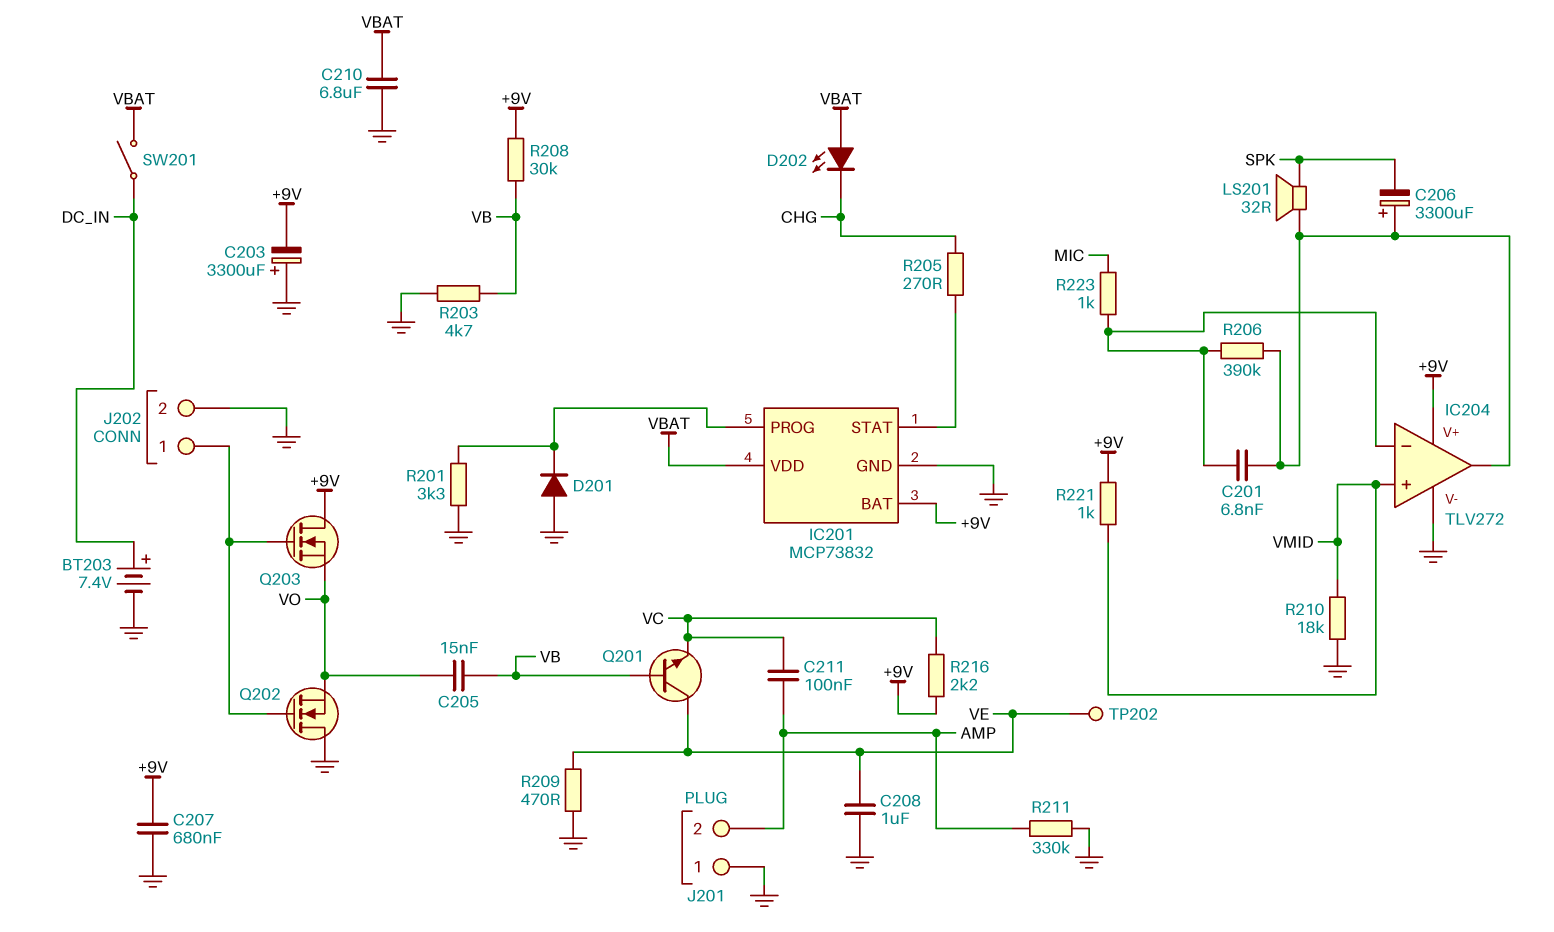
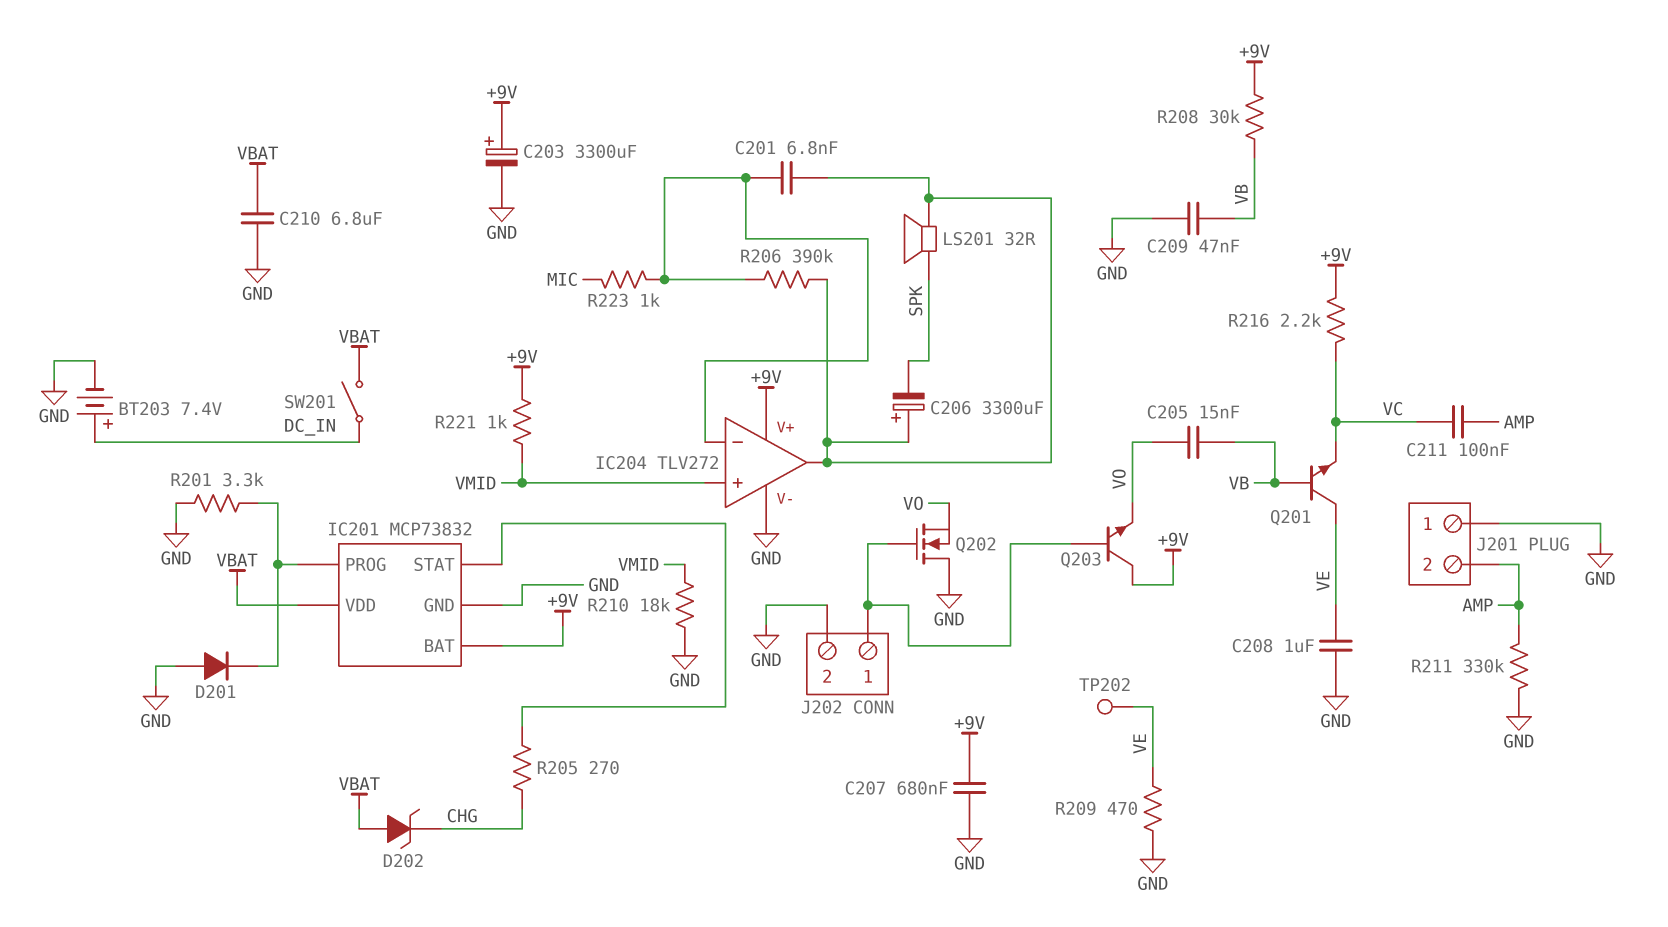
C203: 3300uF (plus GND, minus +9V) -> 3300uF (plus +9V, minus GND)
C209: none -> 47nF (GND, VB)
D202: LED (A VBAT, K CHG) -> zener (A VBAT, K CHG)
Q203: NMOS (G J202/1, D +9V, S VO) -> NPN (B J202/1, C +9V, E VO)
R203: 4.7k (GND, VB) -> none

